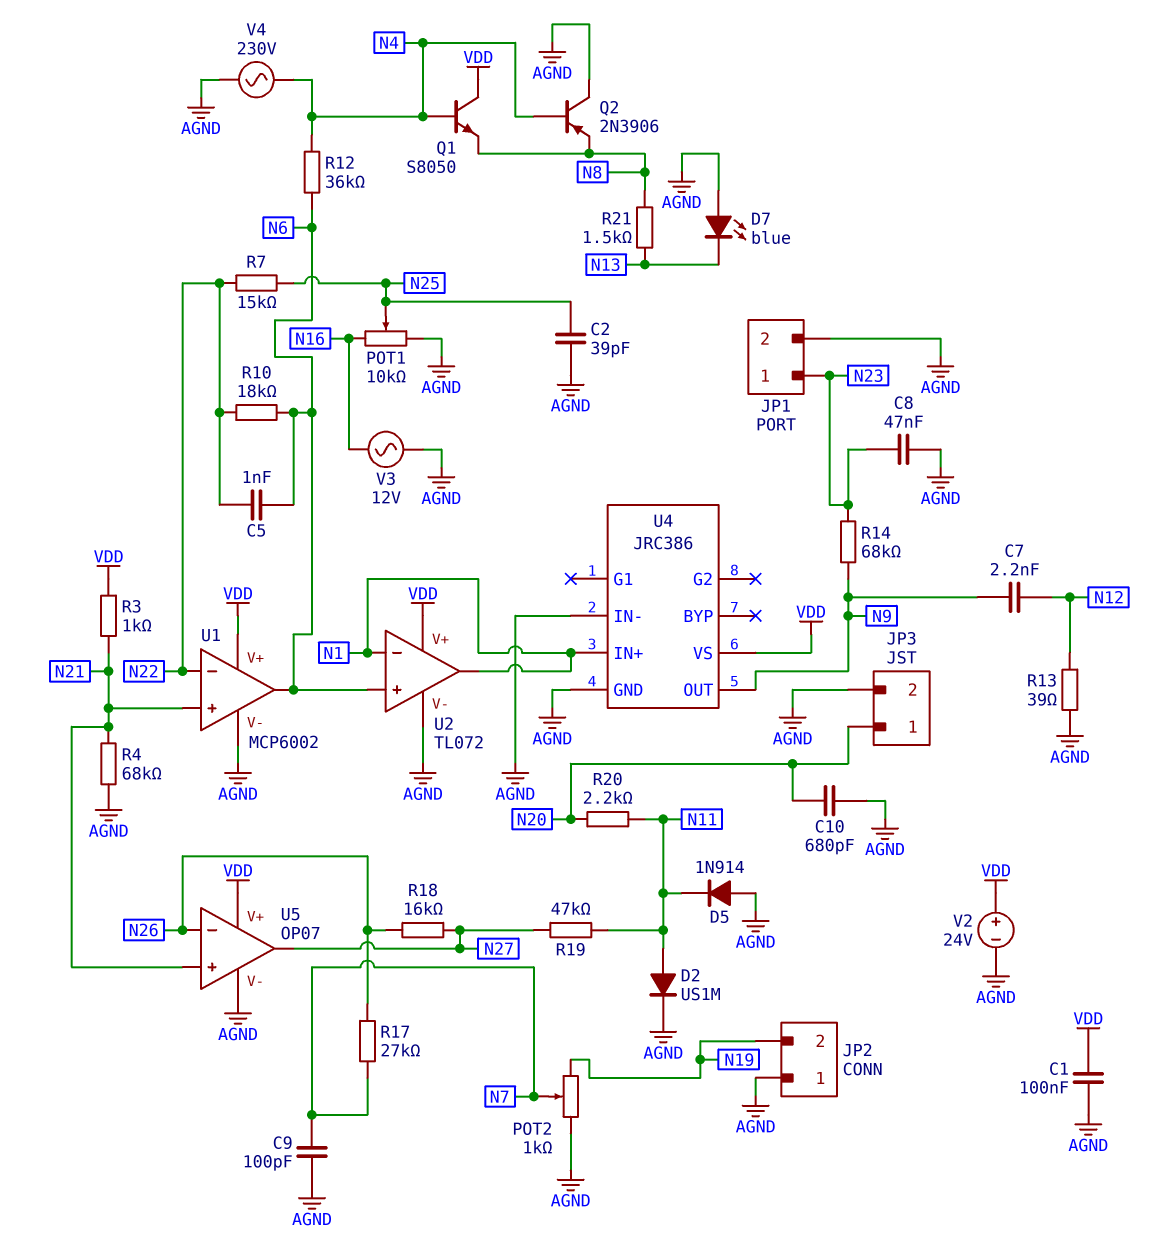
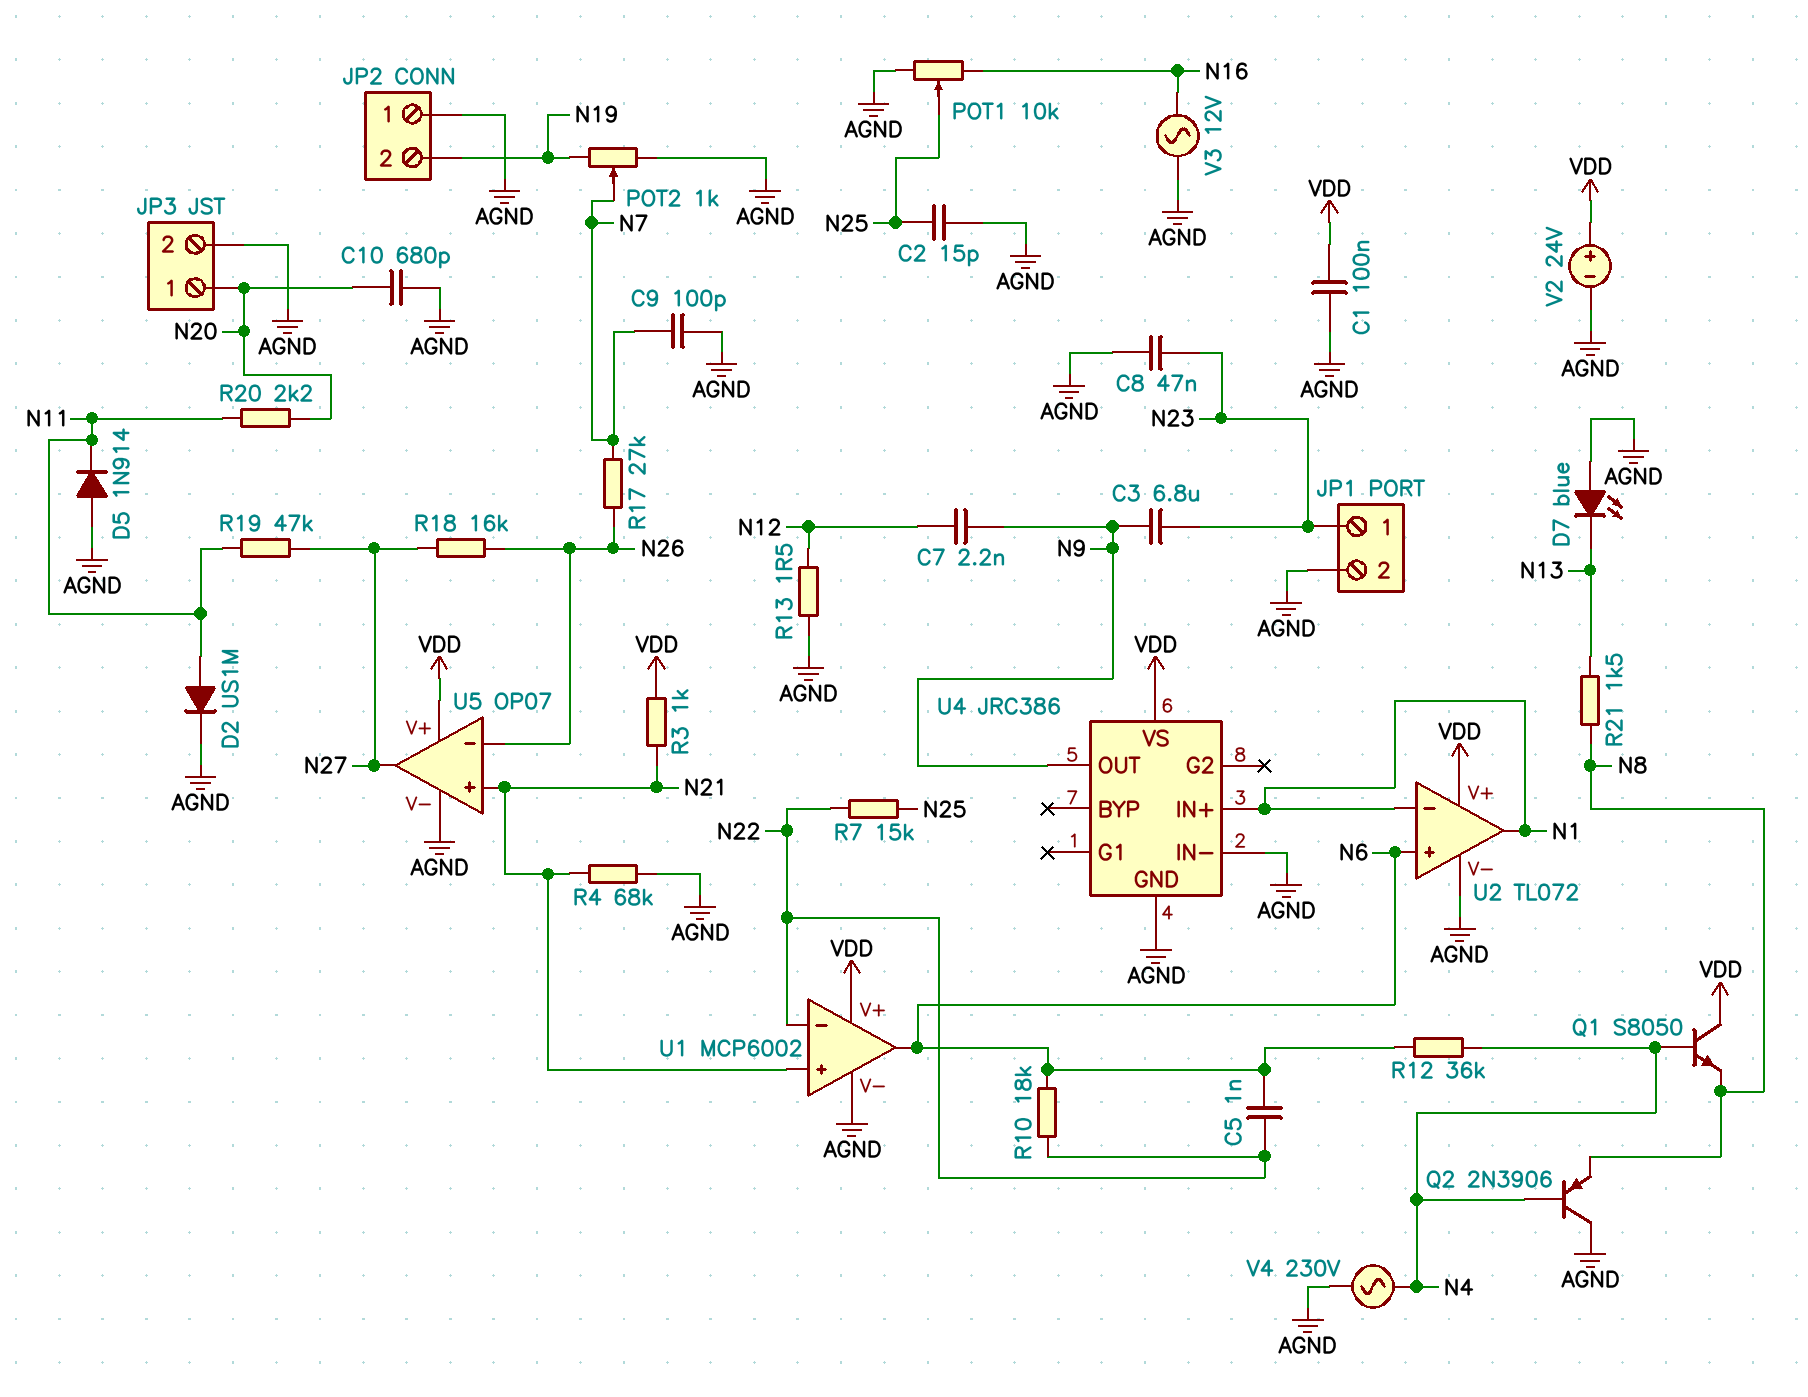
C2: 39pF (AGND, N25) -> 15pF (AGND, N25)
C3: none -> 6.8uF (N9, N23)
R13: 39 (AGND, N12) -> 1.5 (AGND, N12)
R14: 68k (N9, N23) -> none

